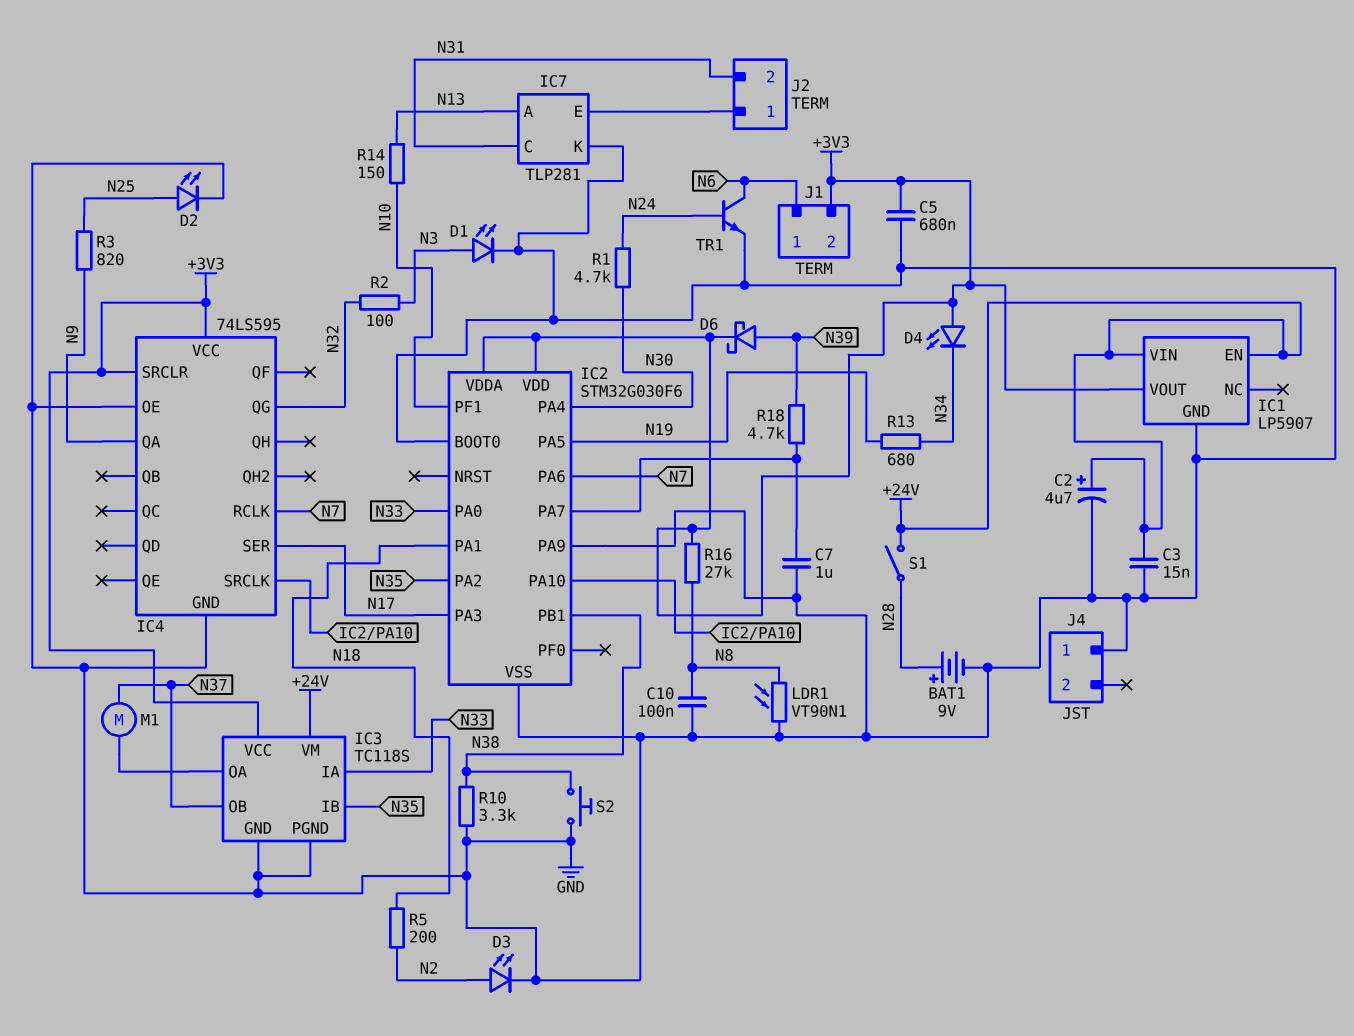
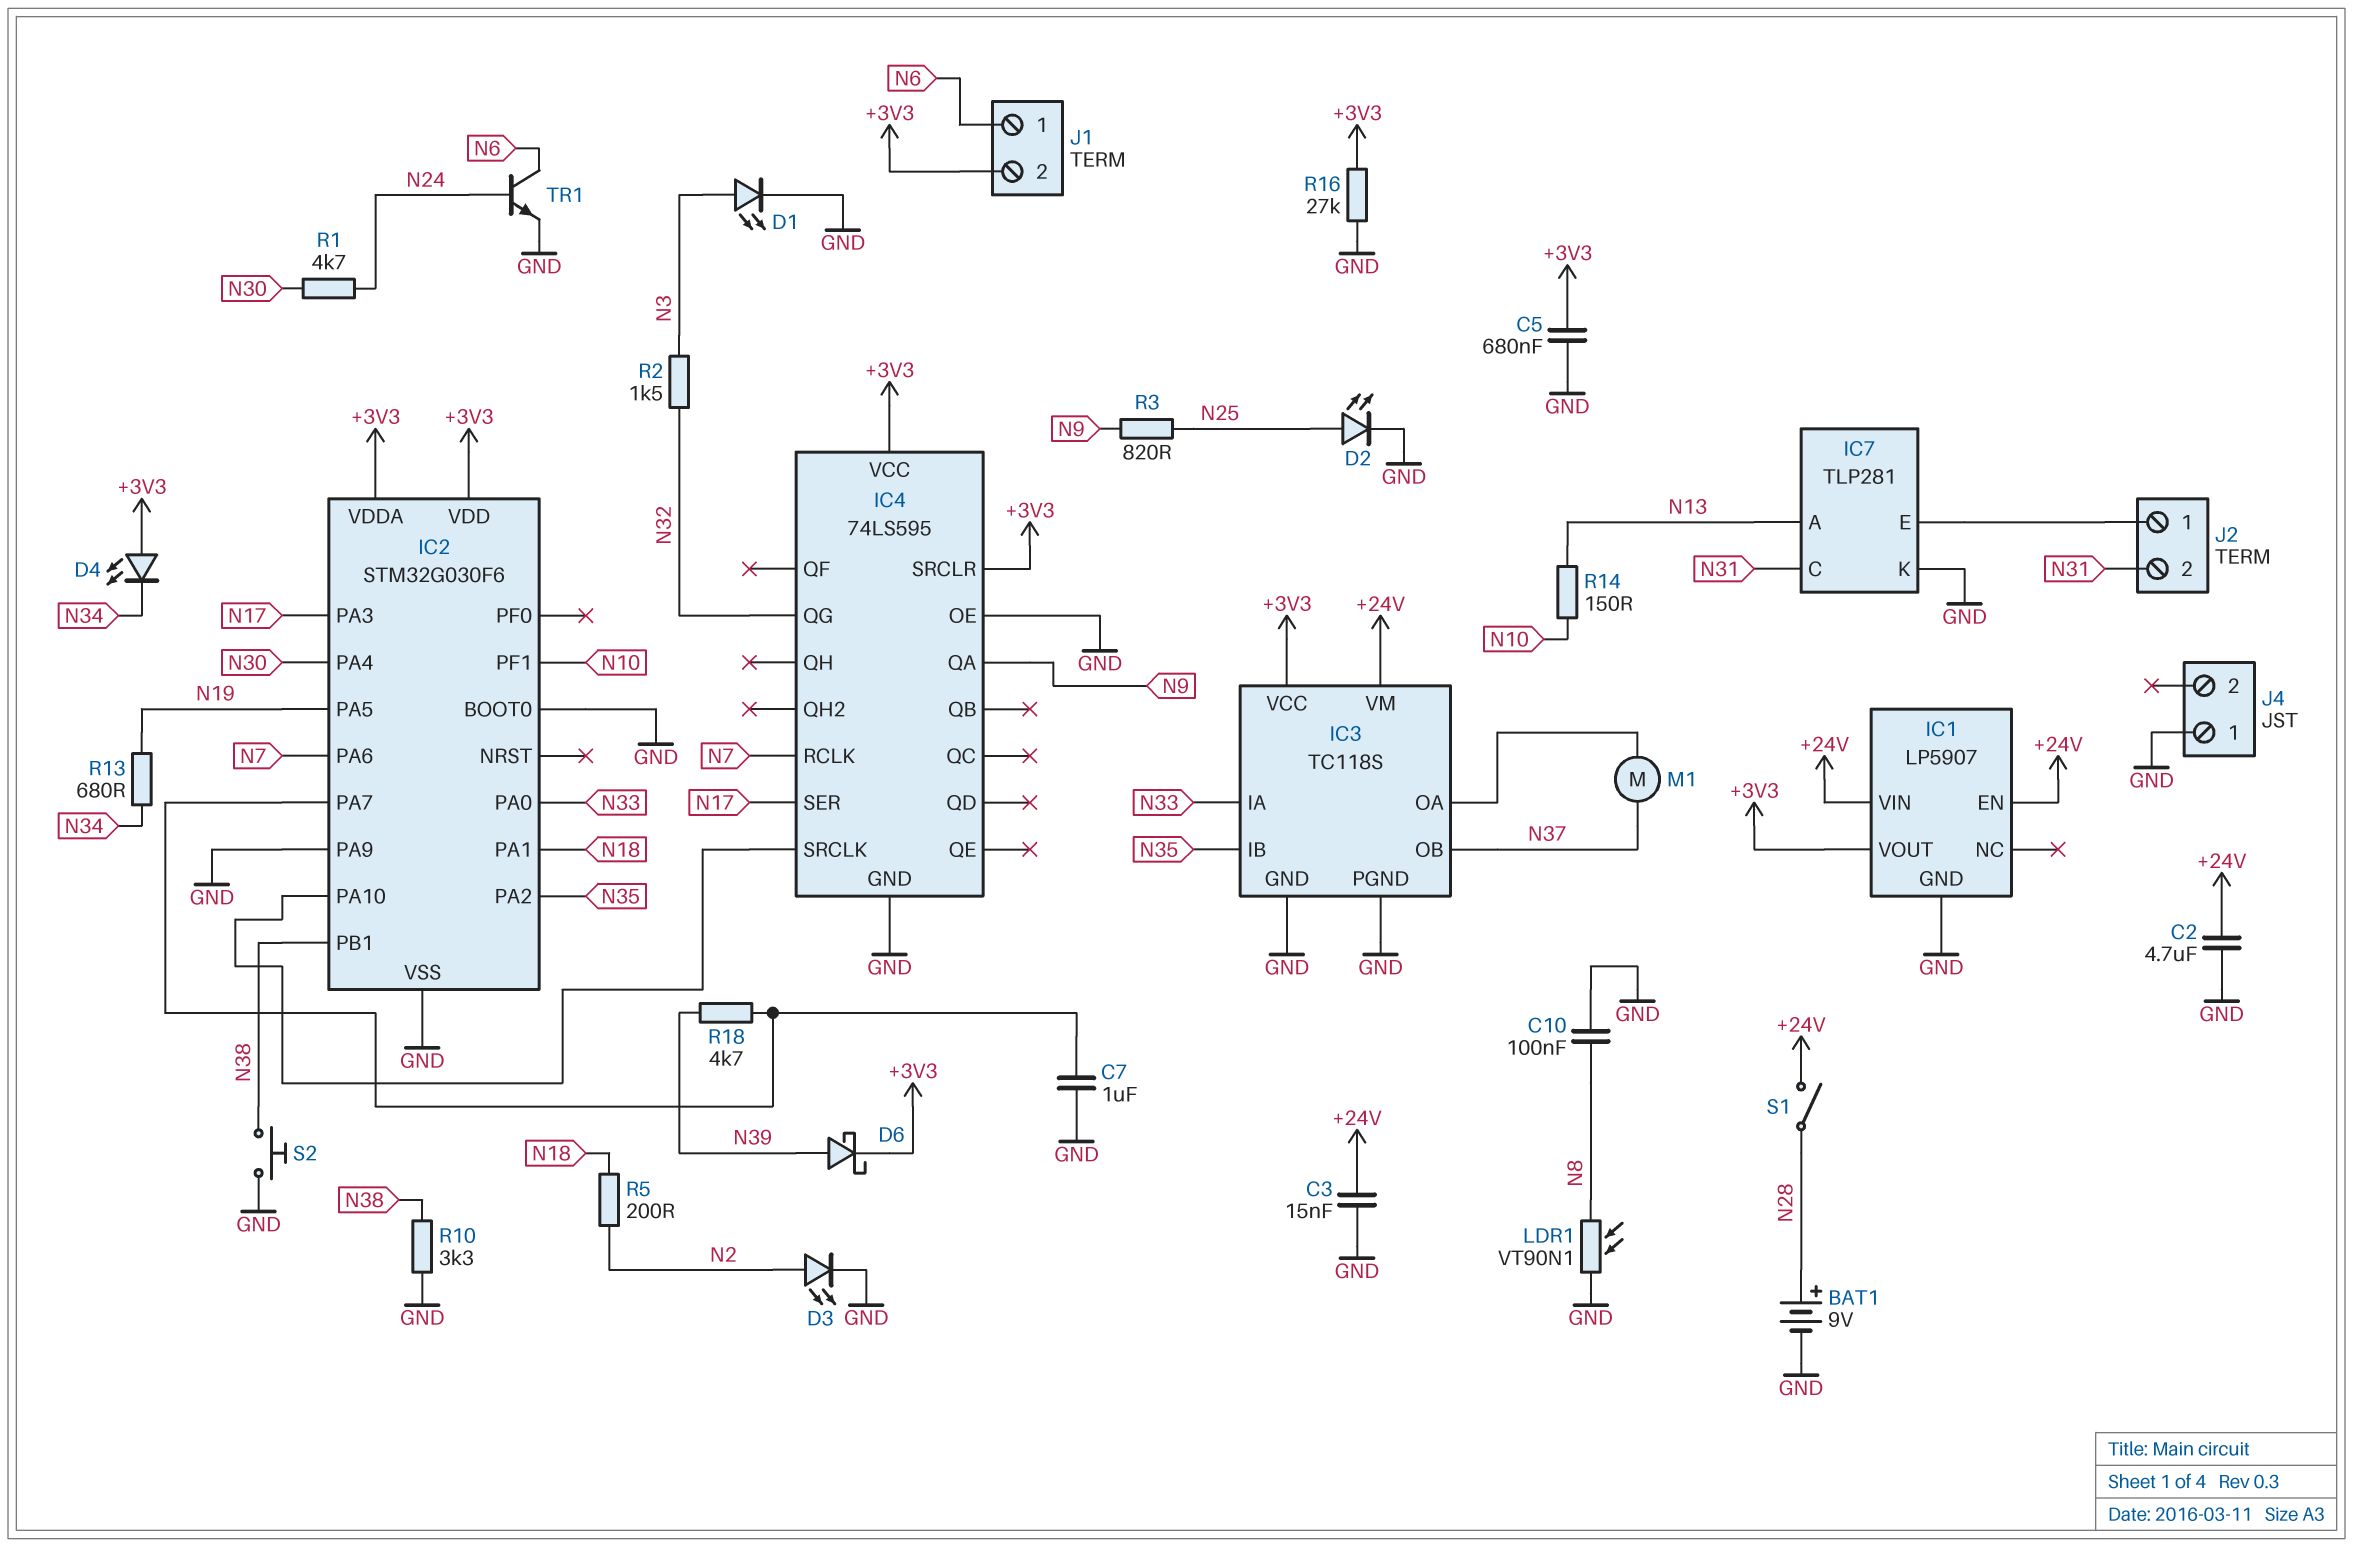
C2: 4.7uF (plus +24V, minus GND) -> 4.7uF (+24V, GND)
R2: 100 (N3, N32) -> 1.5k (N3, N32)
R16: 27k (+3V3, N8) -> 27k (+3V3, GND)

